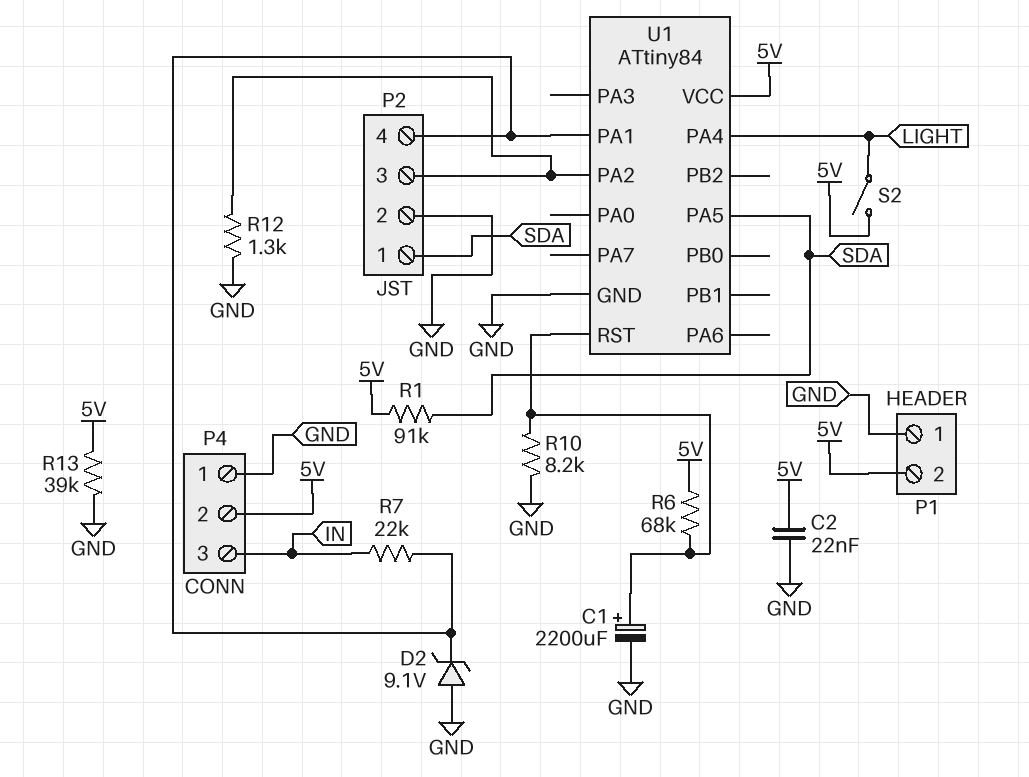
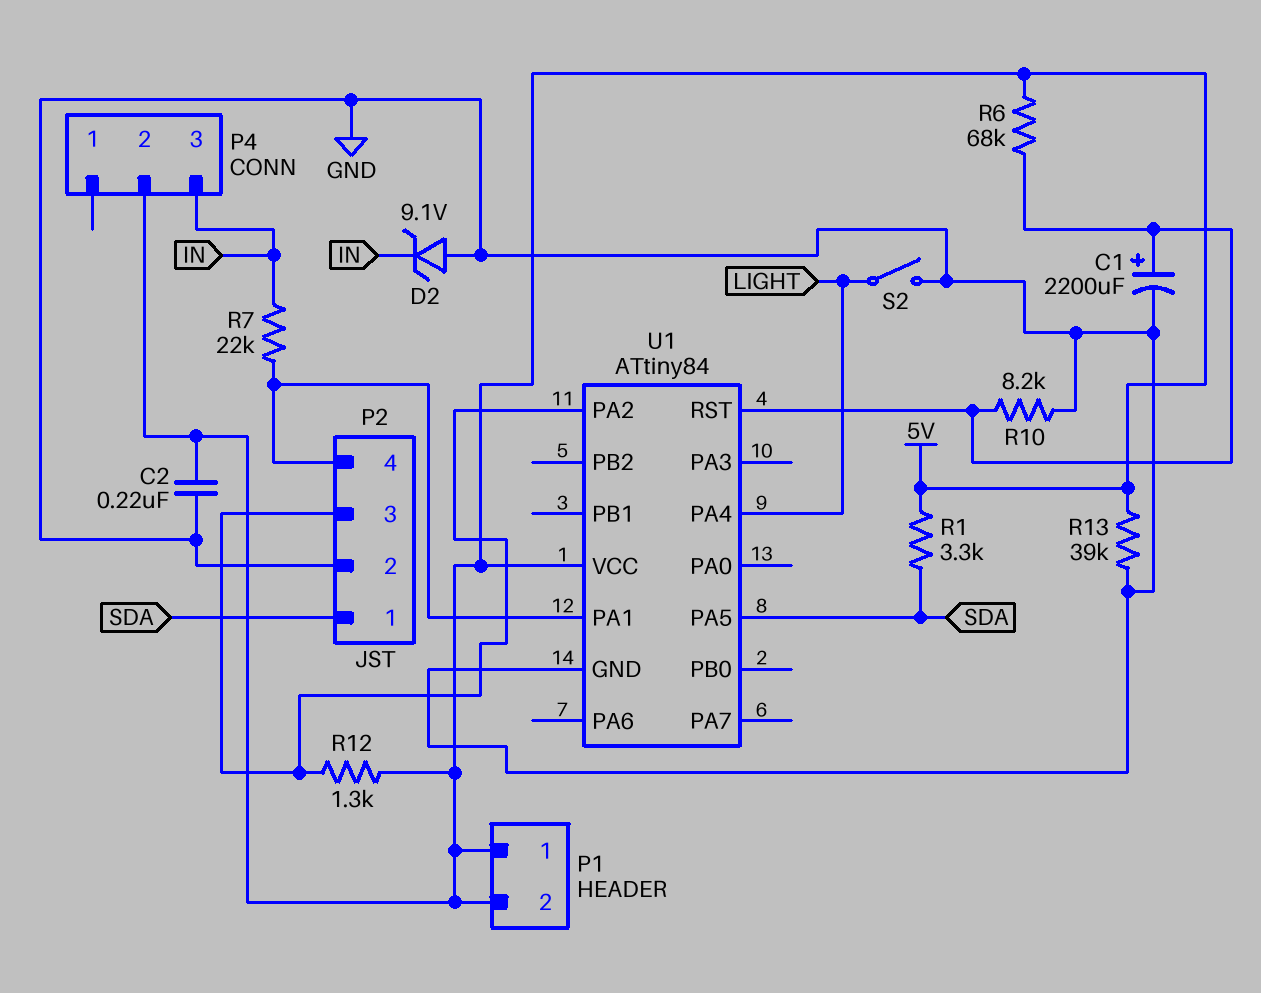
C2: 22nF (5V, GND) -> 220nF (5V, GND)
D2: zener 9.1V (A GND, K P2/4) -> zener 9.1V (A GND, K IN)
P1 pin 1: GND -> 5V
P4 pin 1: GND -> none
R1: 91k (5V, SDA) -> 3.3k (5V, SDA)
R12: 1.3k (GND, P2/3) -> 1.3k (5V, P2/3)
S2: switch (5V, LIGHT) -> switch (GND, LIGHT)

